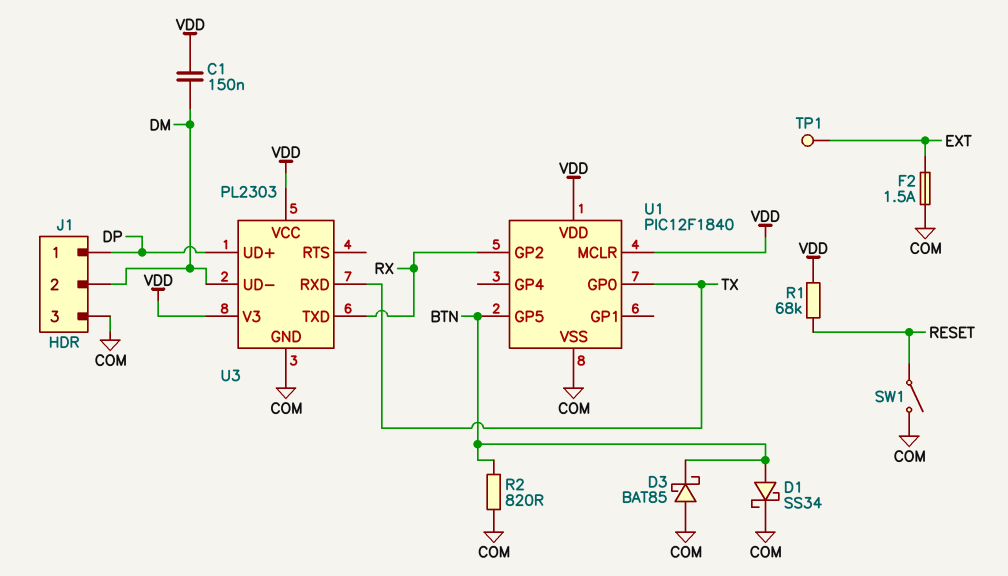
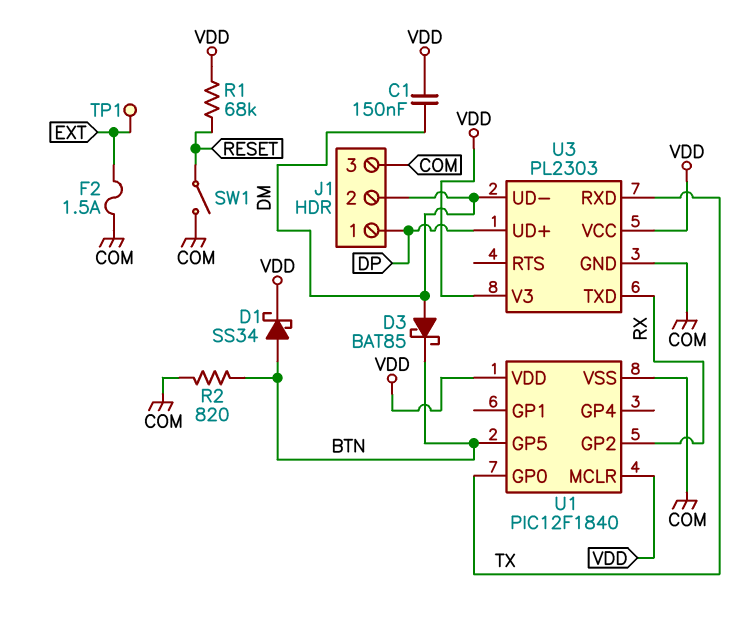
D1: schottky SS34 (A BTN, K COM) -> schottky SS34 (A BTN, K VDD)
D3: schottky BAT85 (A COM, K BTN) -> schottky BAT85 (A DM, K BTN)

